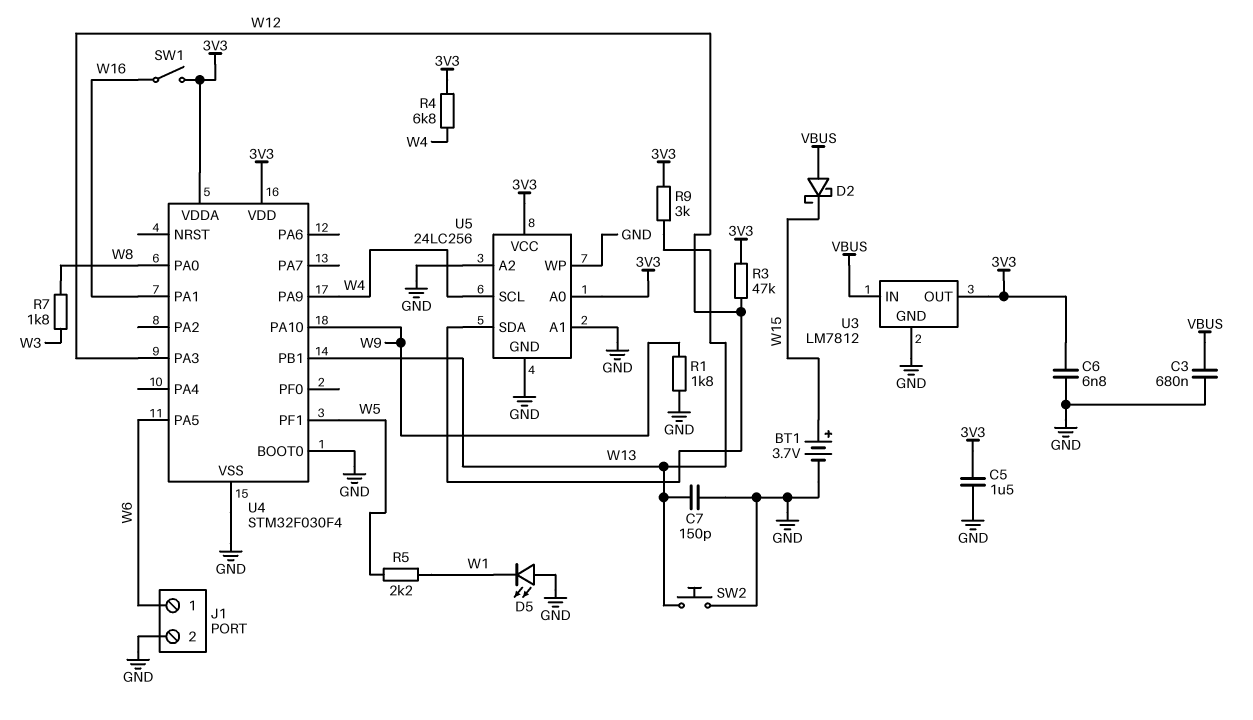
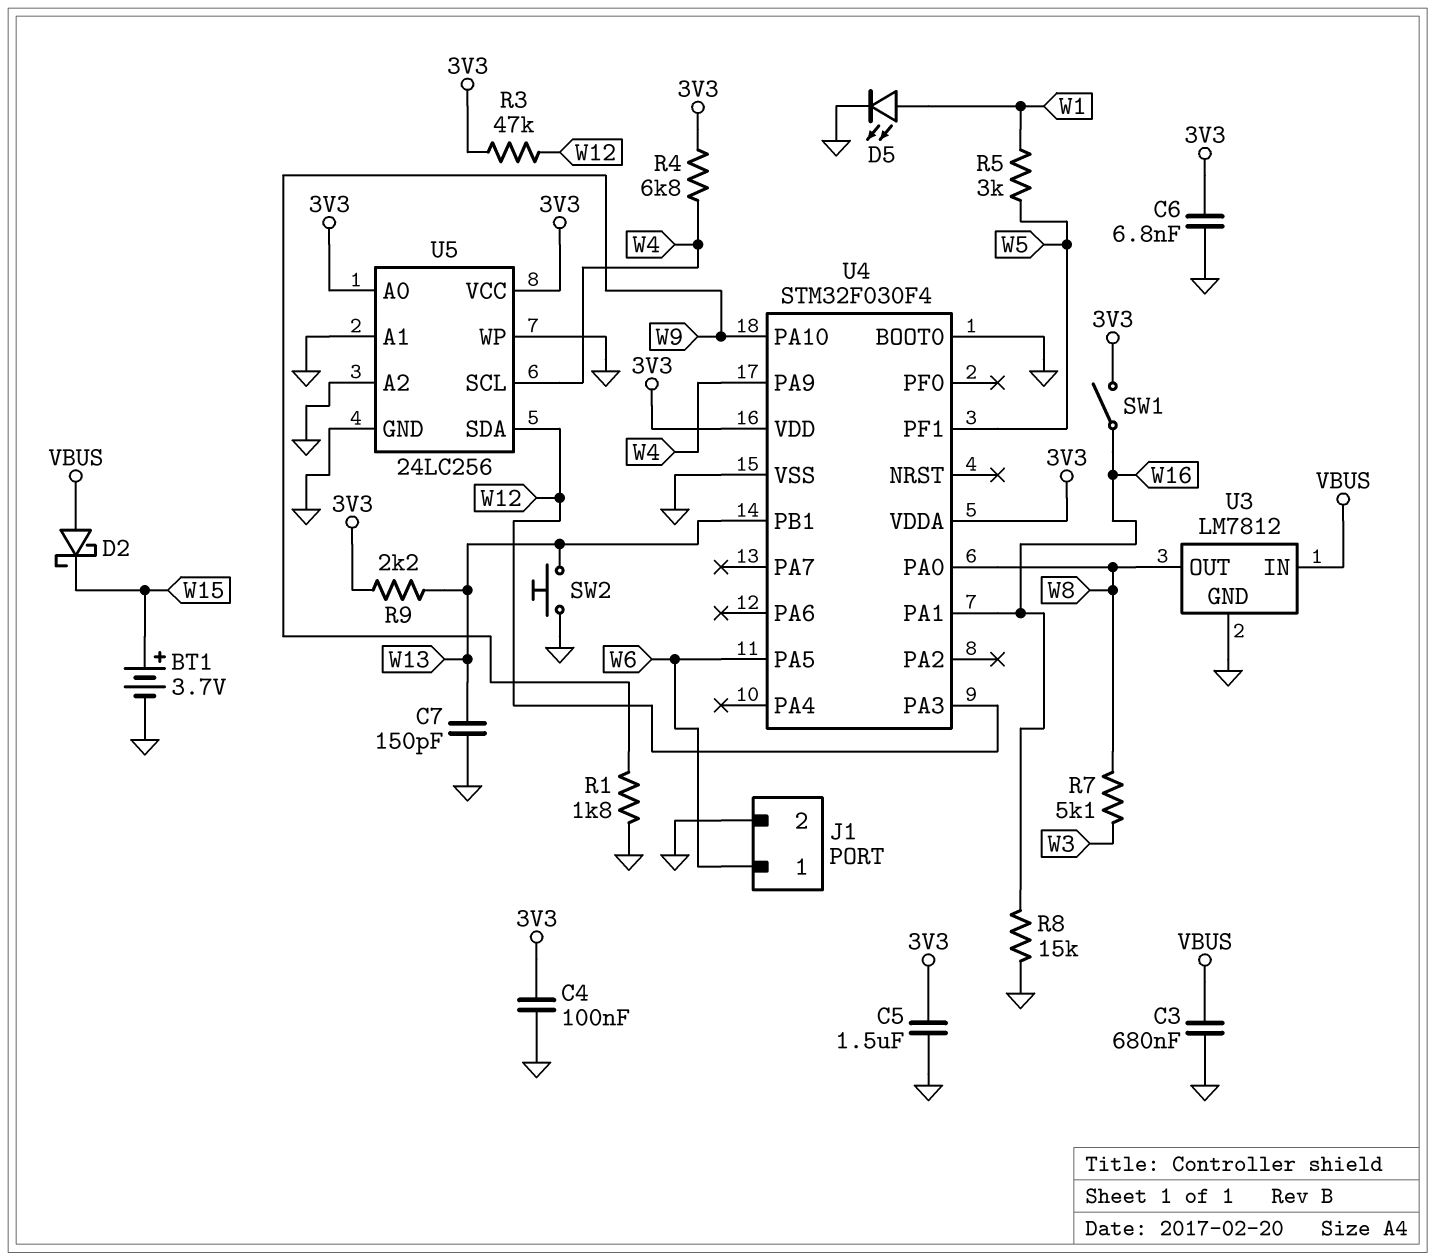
C4: none -> 100nF (3V3, GND)
D5: LED (A GND, K W1) -> LED (A W1, K GND)
R5: 2.2k (W1, W5) -> 3k (W1, W5)
R7: 1.8k (W3, W8) -> 5.1k (W3, W8)
R8: none -> 15k (GND, W16)
R9: 3k (3V3, W13) -> 2.2k (3V3, W13)
U3 pin OUT: 3V3 -> W8

